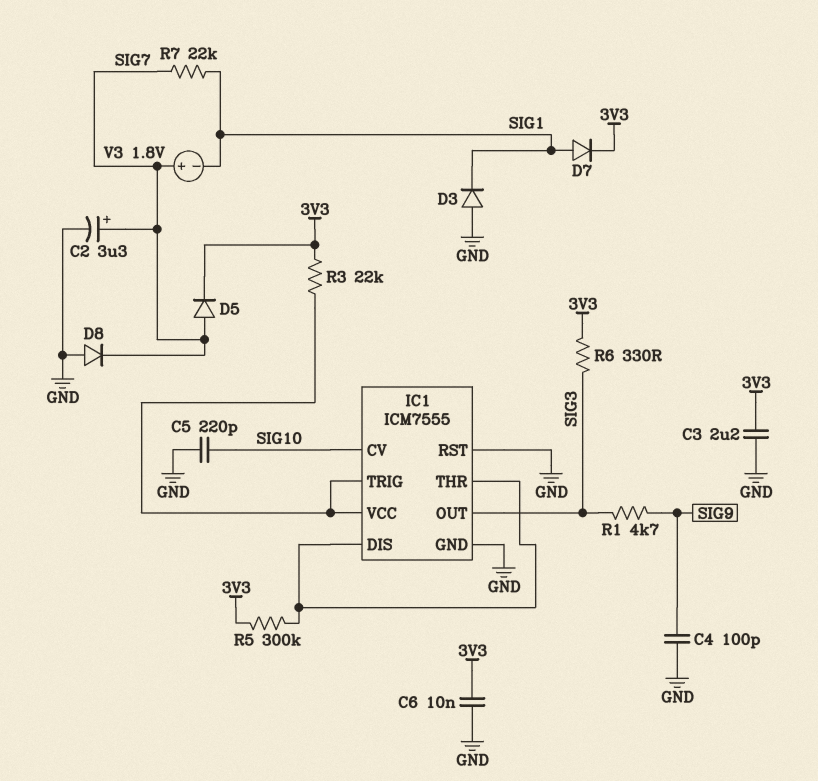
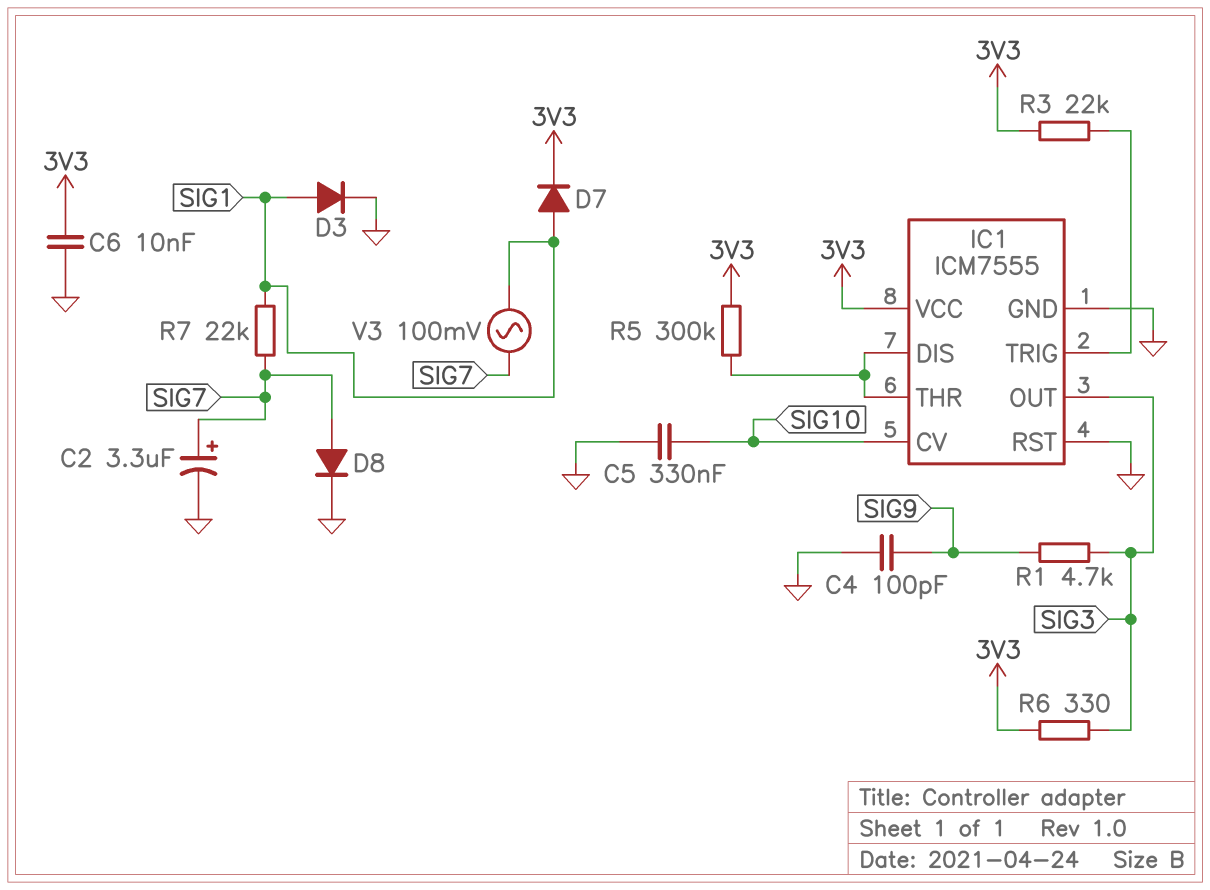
C3: 2.2uF (3V3, GND) -> none
C5: 220pF (GND, SIG10) -> 330nF (GND, SIG10)
D3: diode (A GND, K SIG1) -> diode (A SIG1, K GND)
D5: diode (A SIG7, K 3V3) -> none
D8: diode (A GND, K SIG7) -> diode (A SIG7, K GND)
IC1 pin VCC: IC1/TRIG -> 3V3
V3: 1.8V (plus SIG7, minus SIG1) -> AC 100mV (SIG1, SIG7)

